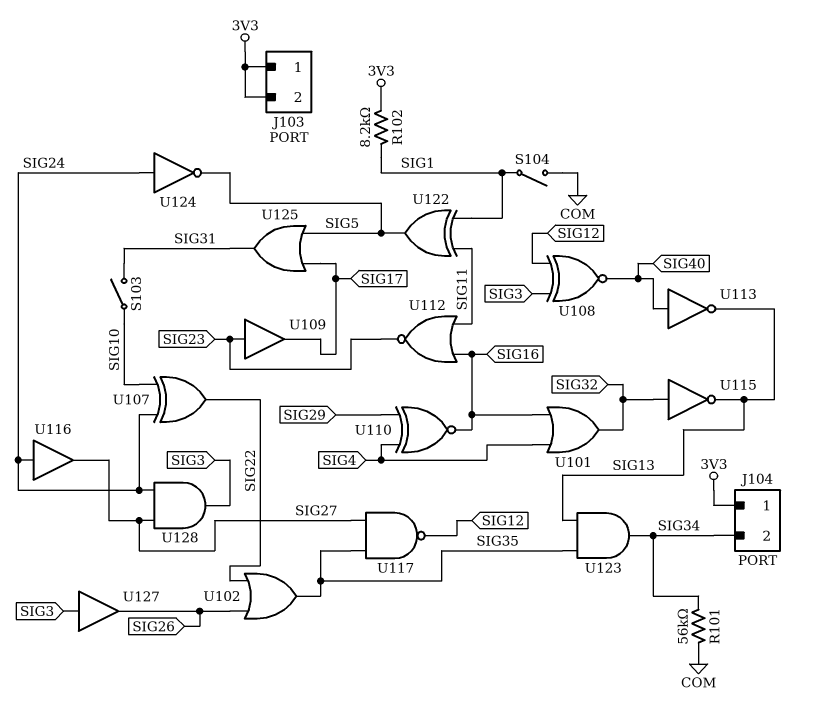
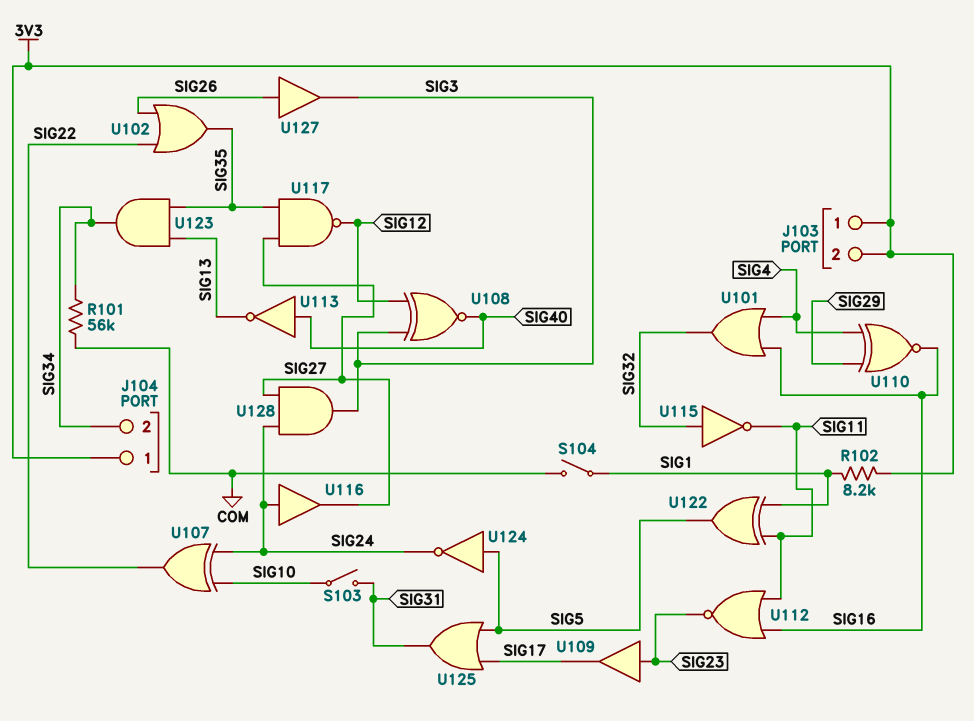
U115: NOT (in SIG32, out SIG13) -> NOT (in SIG32, out SIG11)
U124: NOT (in SIG24, out SIG5) -> NOT (in SIG5, out SIG24)
U127: buffer (in SIG3, out SIG26) -> buffer (in SIG26, out SIG3)

